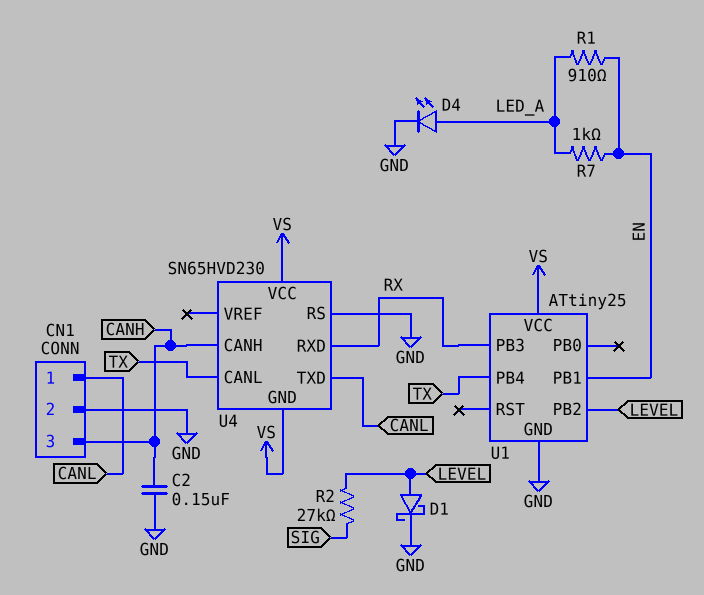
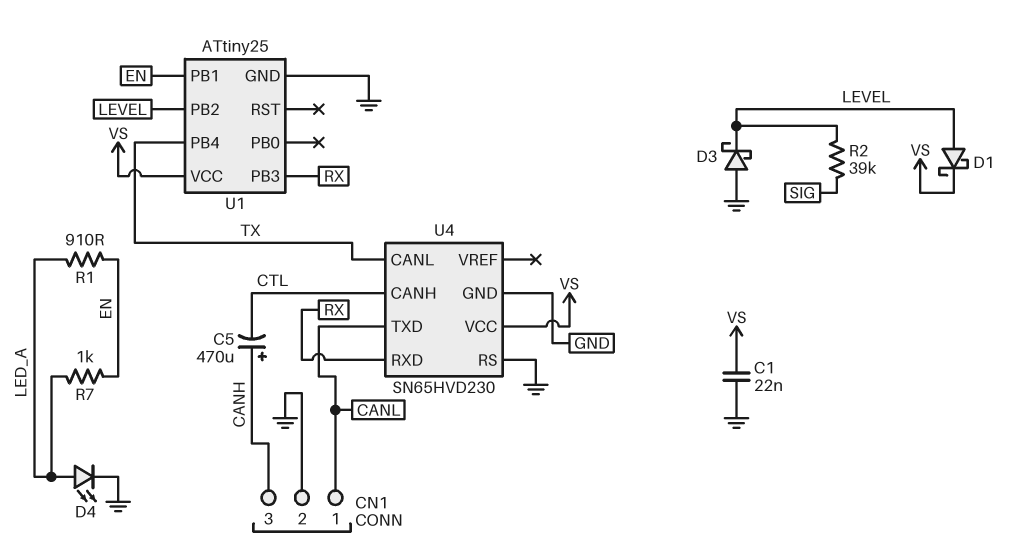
C1: none -> 22nF (GND, VS)
C2: 150nF (CANH, GND) -> none
C5: none -> 470uF (plus CANH, minus CTL)
D1: schottky (A LEVEL, K GND) -> schottky (A LEVEL, K VS)
D3: none -> schottky (A GND, K LEVEL)
R2: 27k (LEVEL, SIG) -> 39k (LEVEL, SIG)
U4 pin CANH: CANH -> CTL
U4 pin GND: VS -> GND

